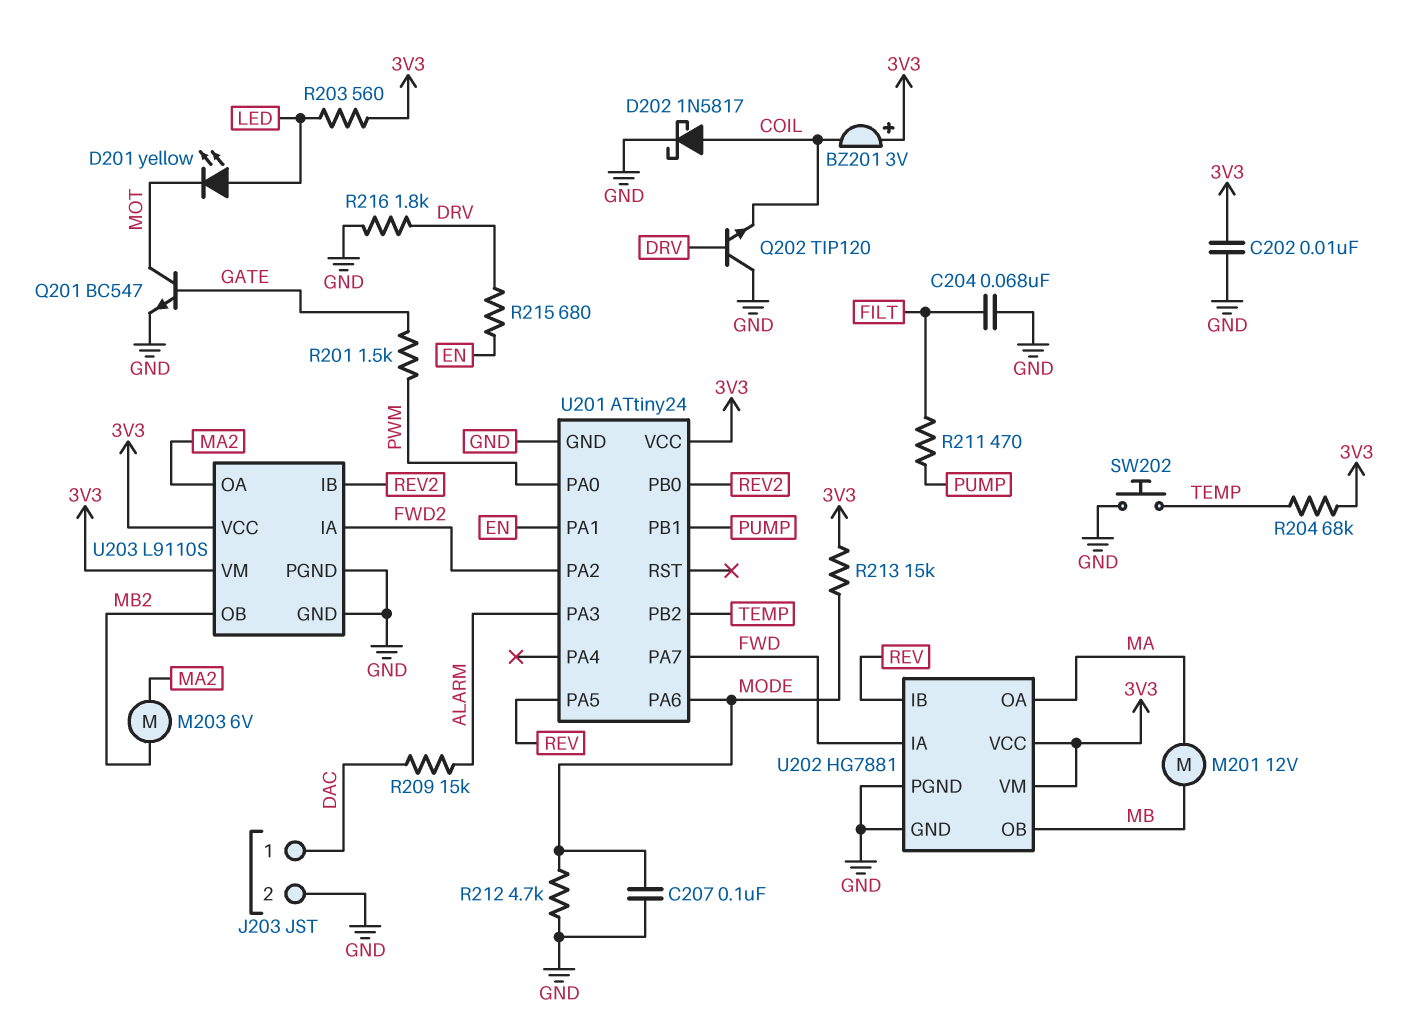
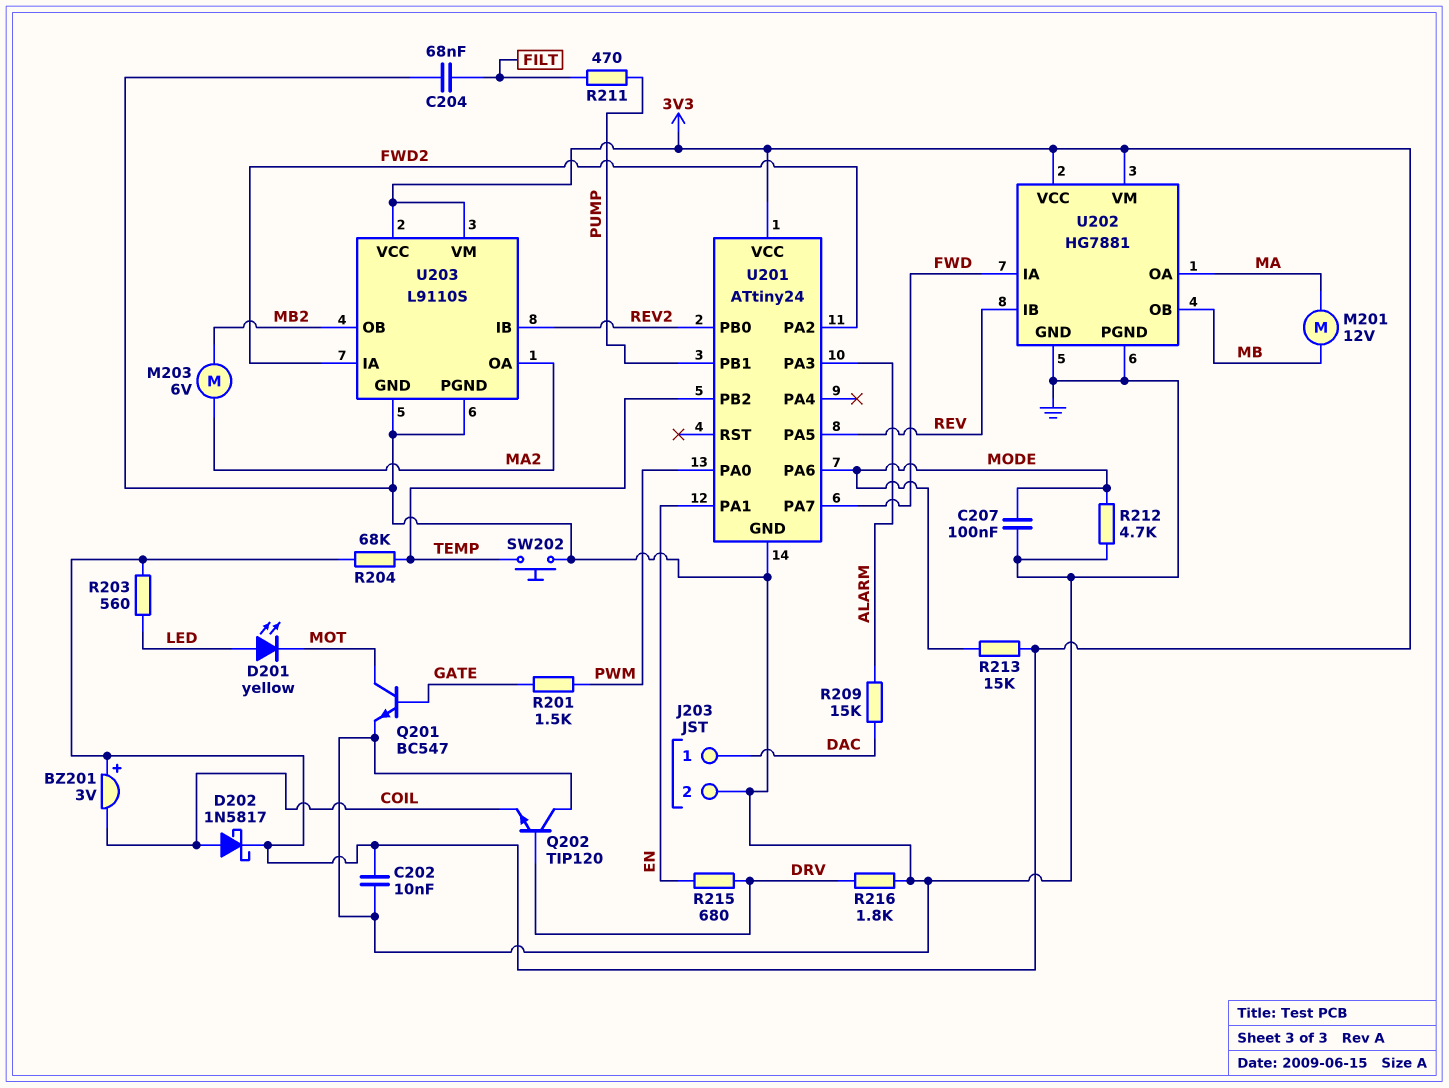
D202: schottky 1N5817 (A COIL, K GND) -> schottky 1N5817 (A COIL, K 3V3)

